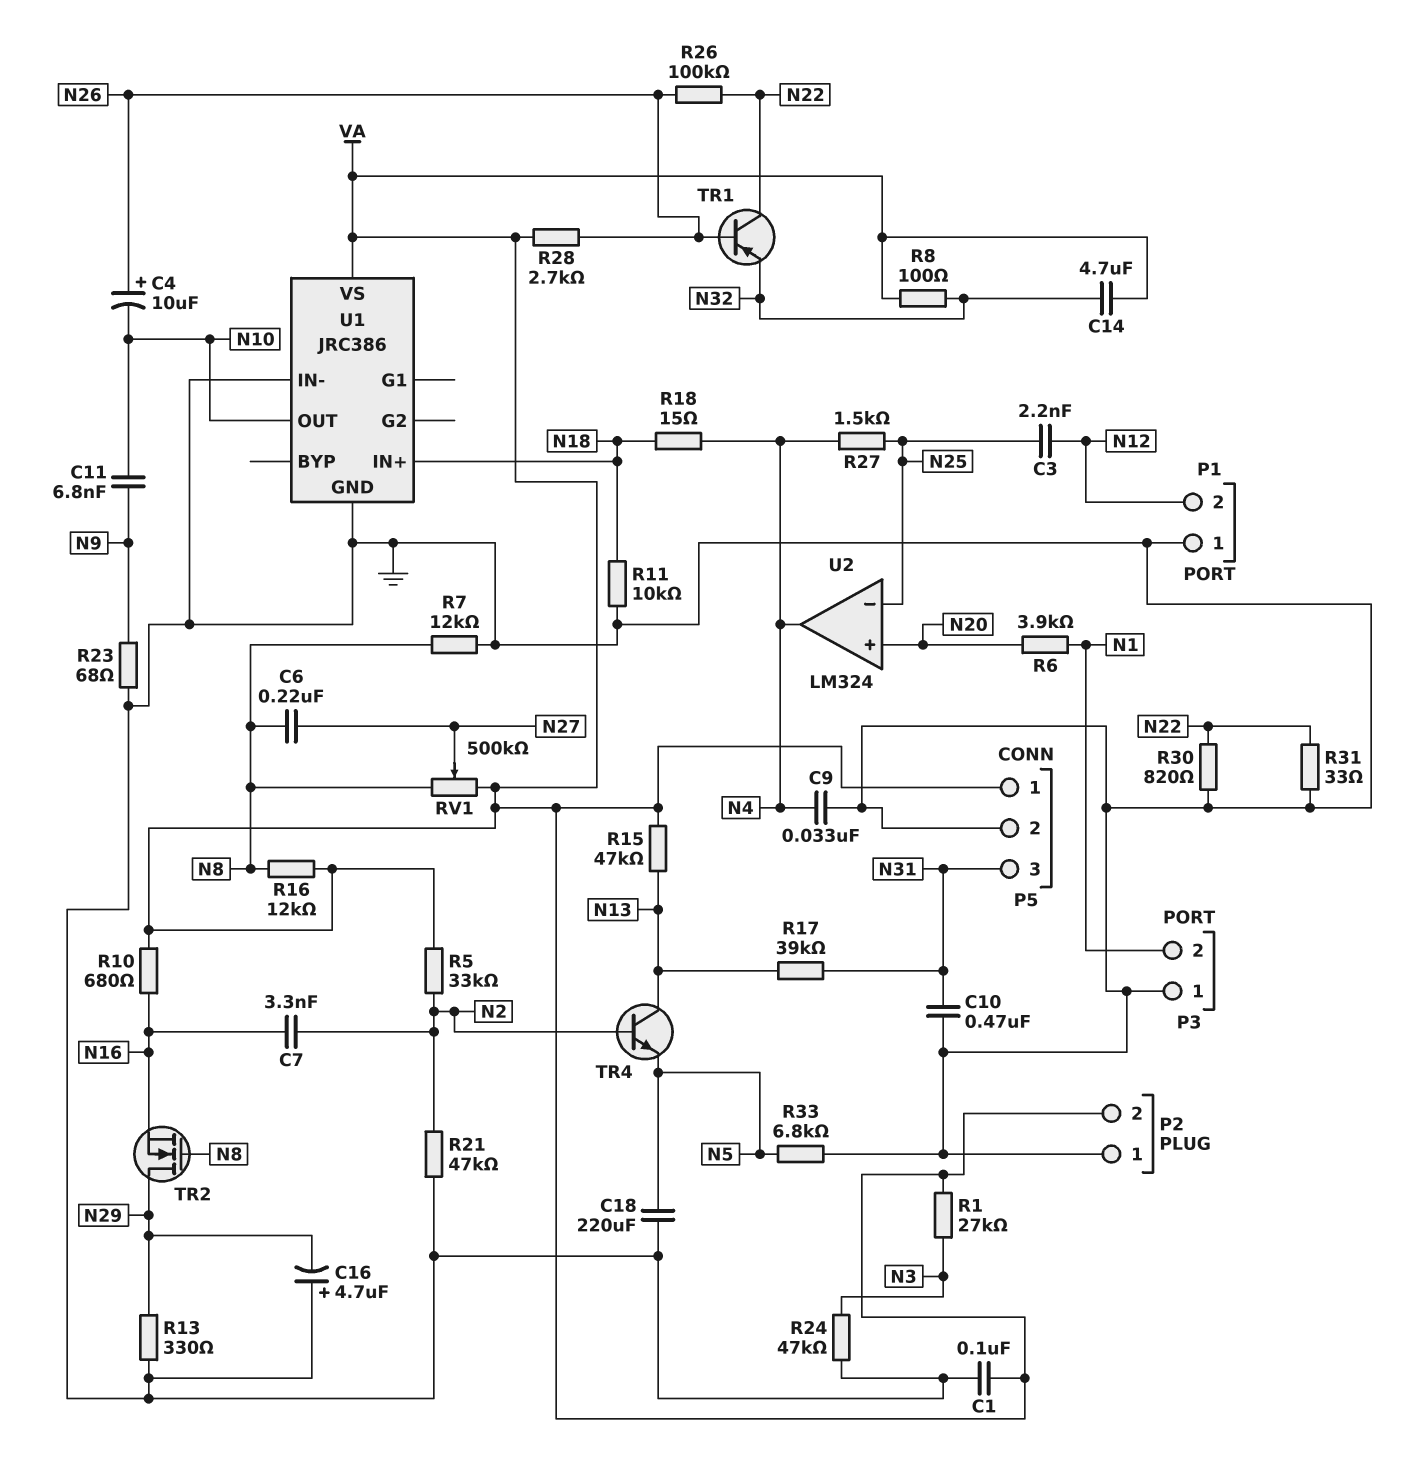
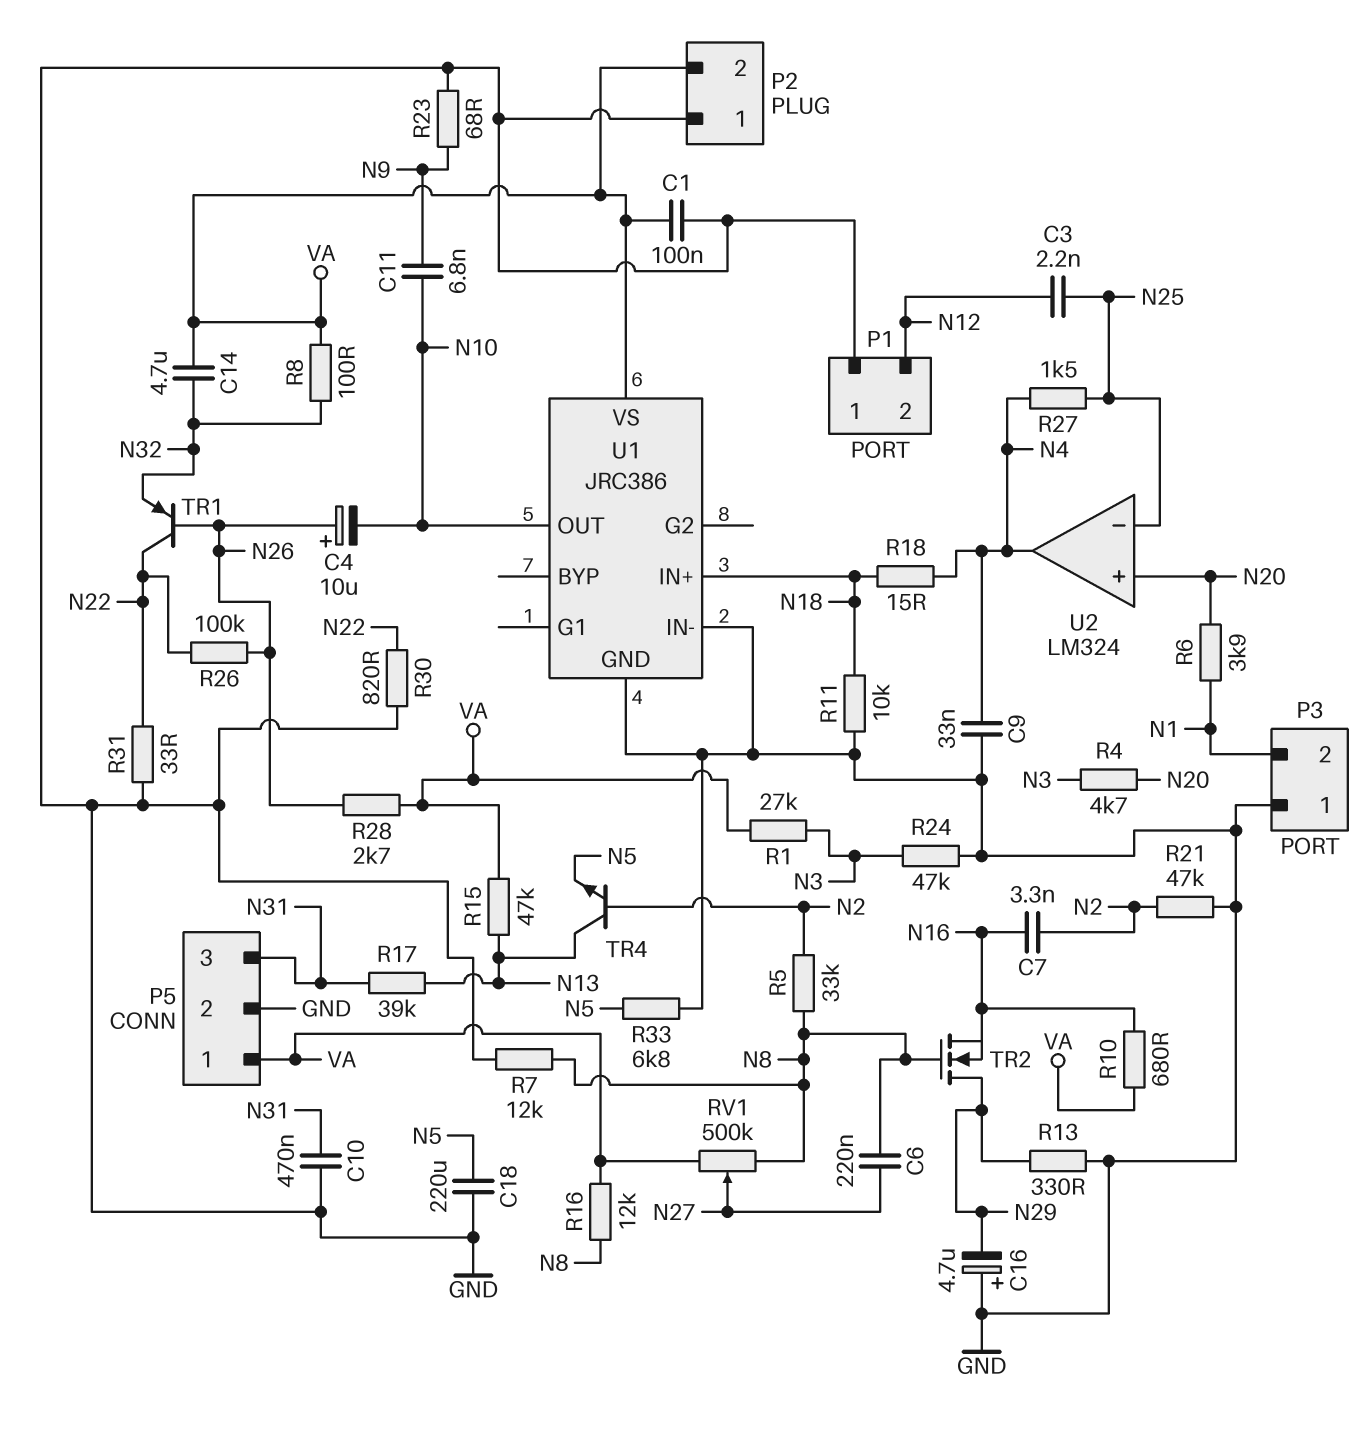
R4: none -> 4.7k (N3, N20)
R5: 33k (N2, VA) -> 33k (N2, N8)

